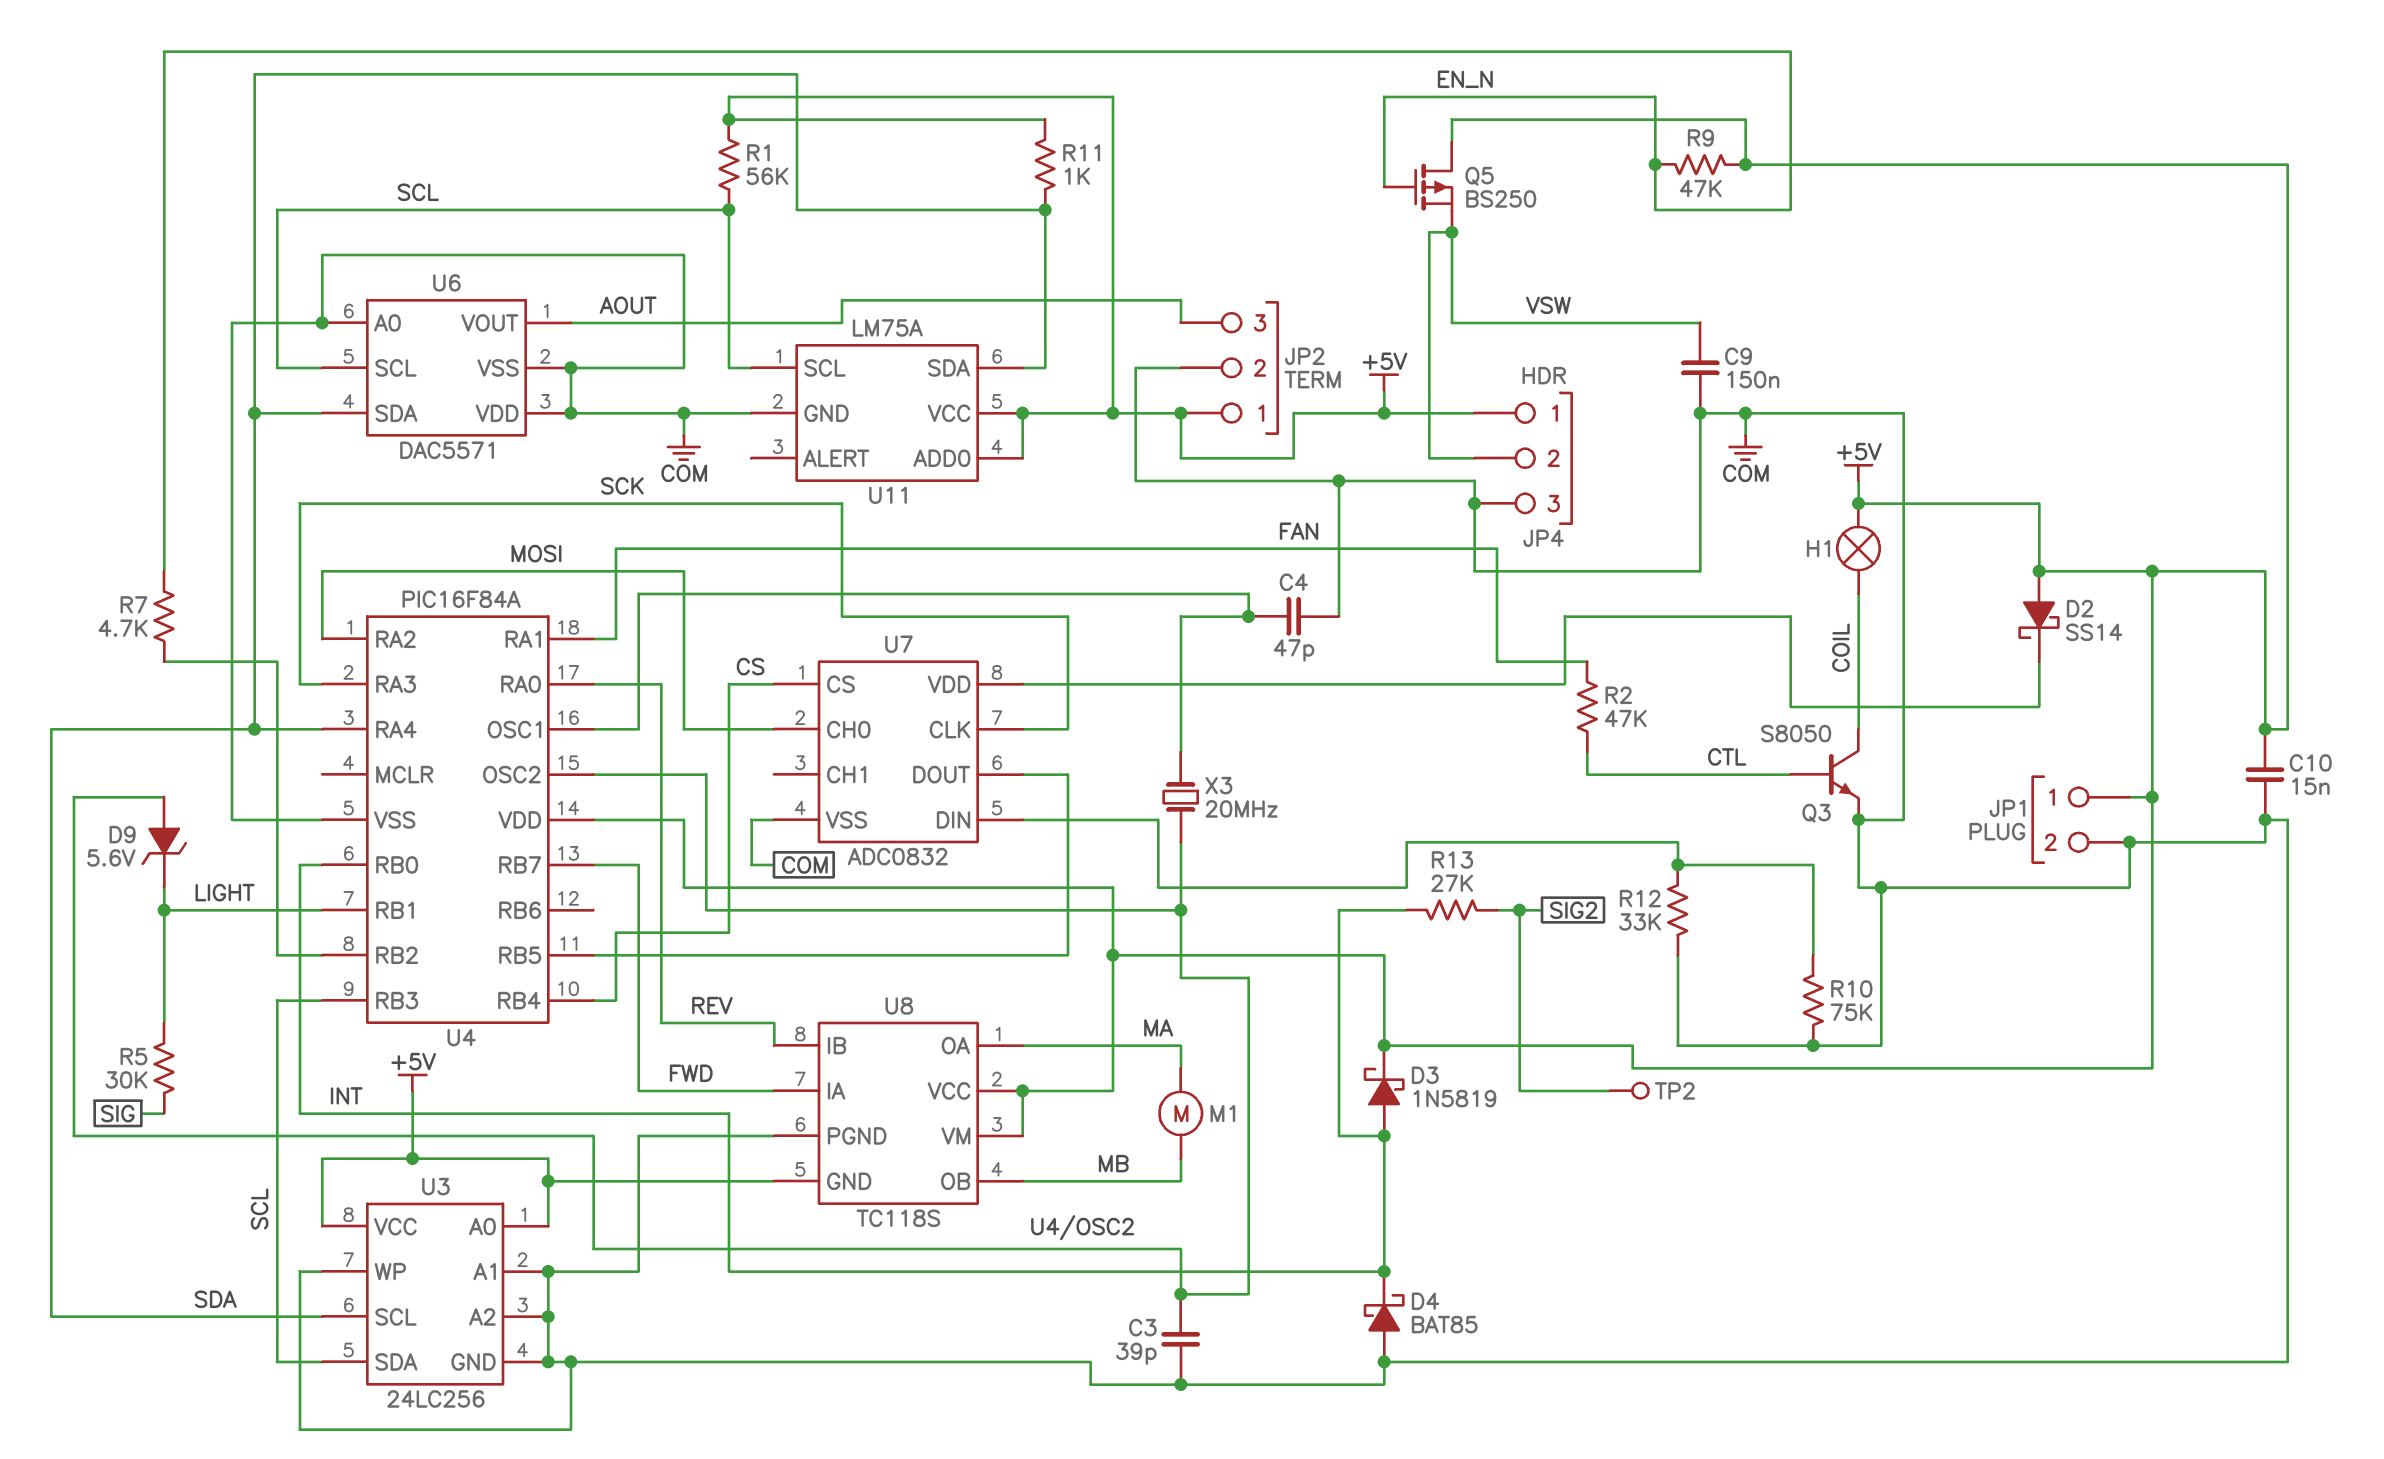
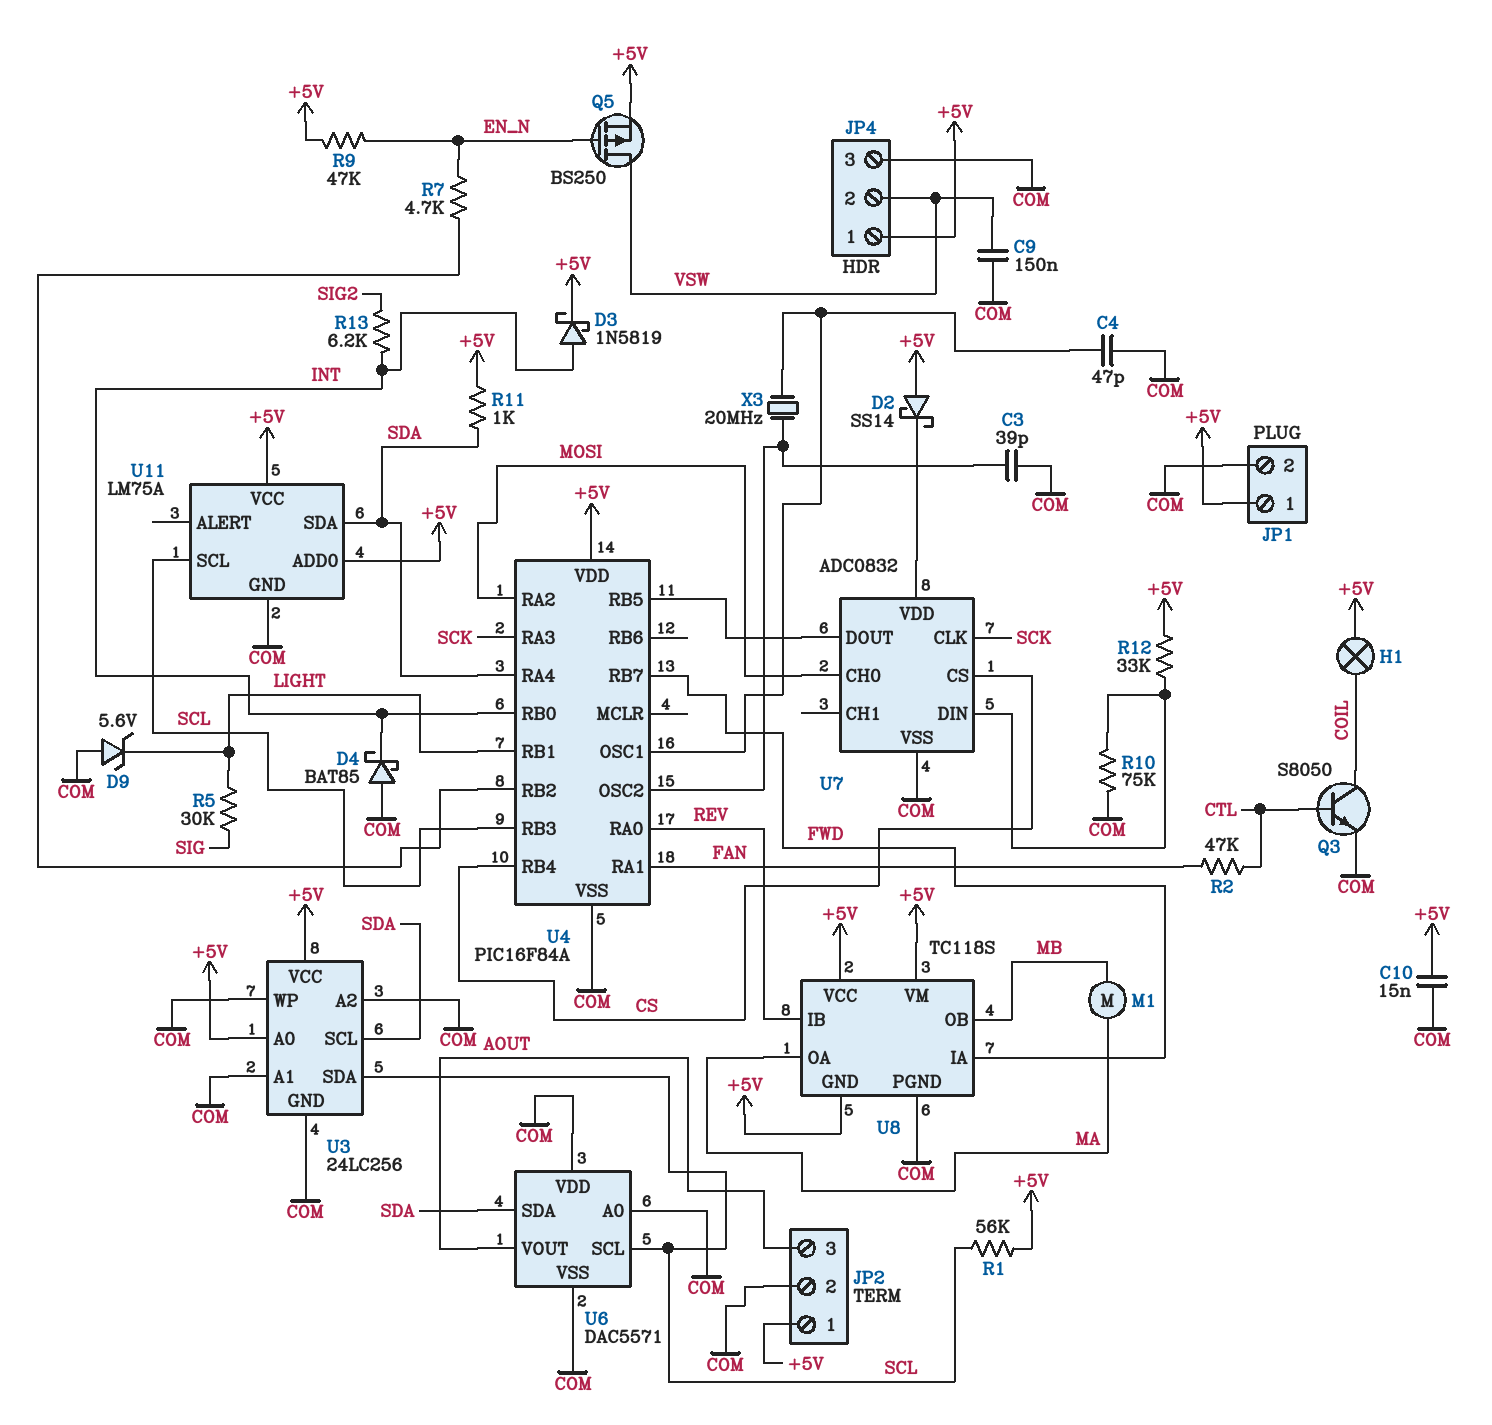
D9: zener 5.6V (A U4/OSC2, K LIGHT) -> zener 5.6V (A COM, K LIGHT)
Q5: PMOS BS250 (G EN_N, D +5V, S VSW) -> PMOS BS250 (G EN_N, D VSW, S +5V)
R12: 33k (COM, U7/DIN) -> 33k (+5V, U7/DIN)
R13: 27k (INT, SIG2) -> 6.2k (INT, SIG2)
TP2: test point (SIG2) -> none

